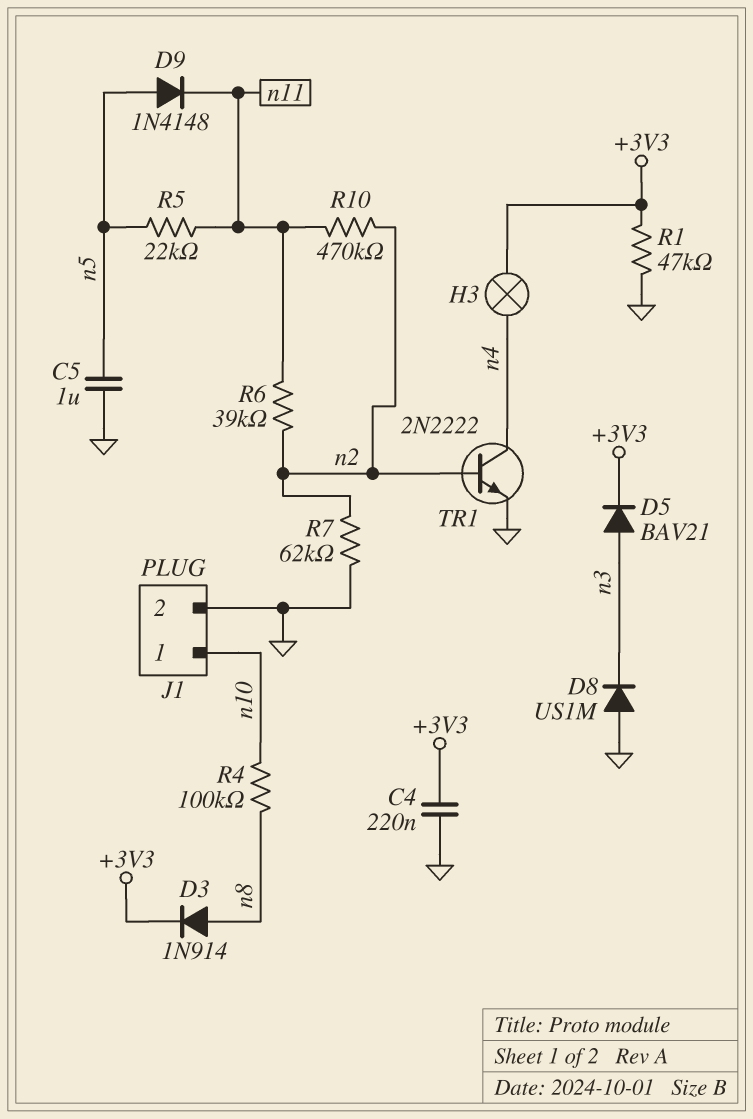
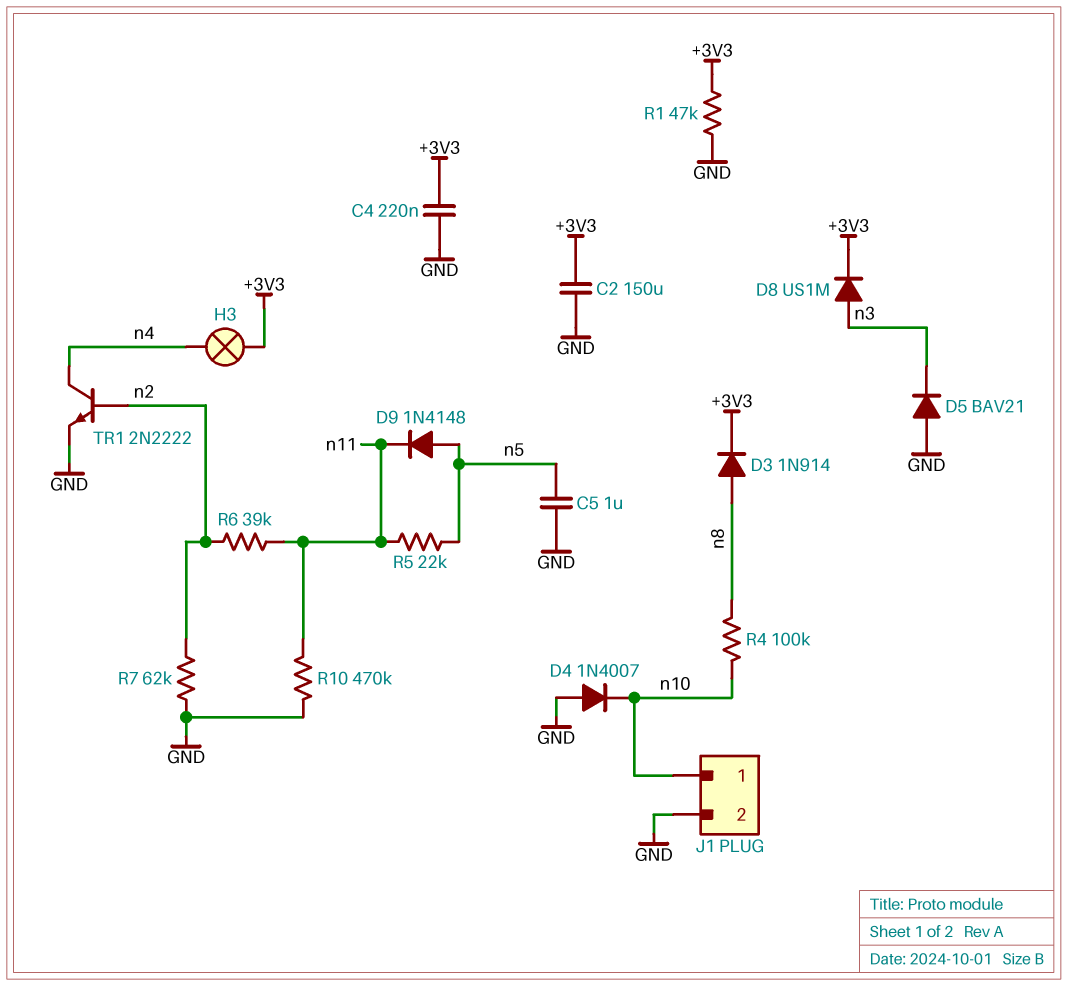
C2: none -> 150uF (+3V3, GND)
D4: none -> diode 1N4007 (A GND, K n10)
D5: diode BAV21 (A n3, K +3V3) -> diode BAV21 (A GND, K n3)
D8: diode US1M (A GND, K n3) -> diode US1M (A n3, K +3V3)
R10: 470k (n2, n11) -> 470k (GND, n11)

